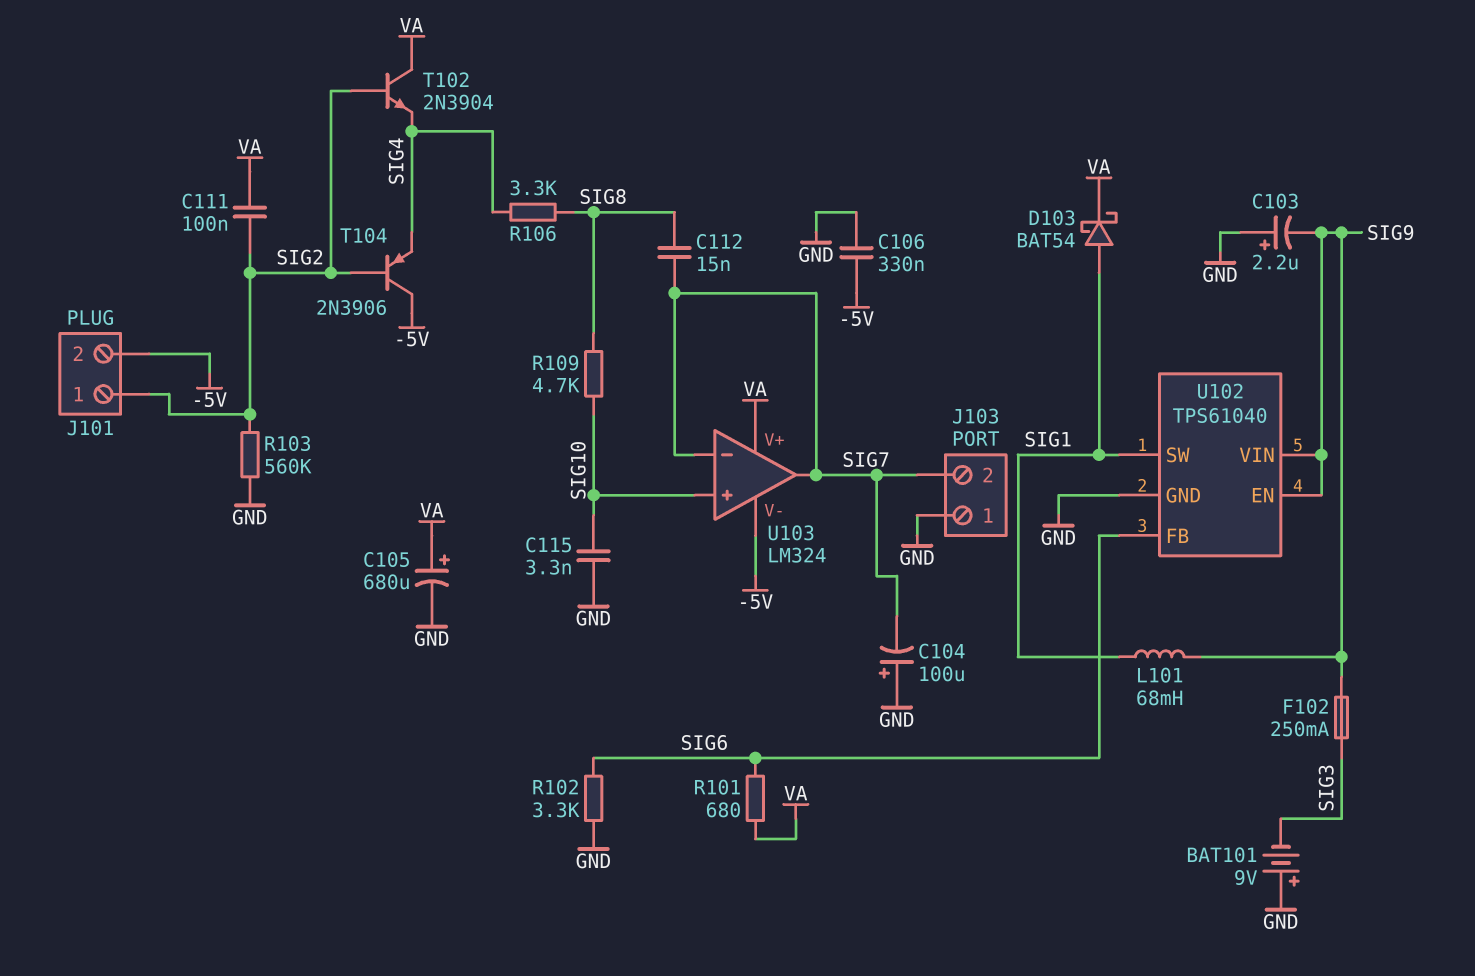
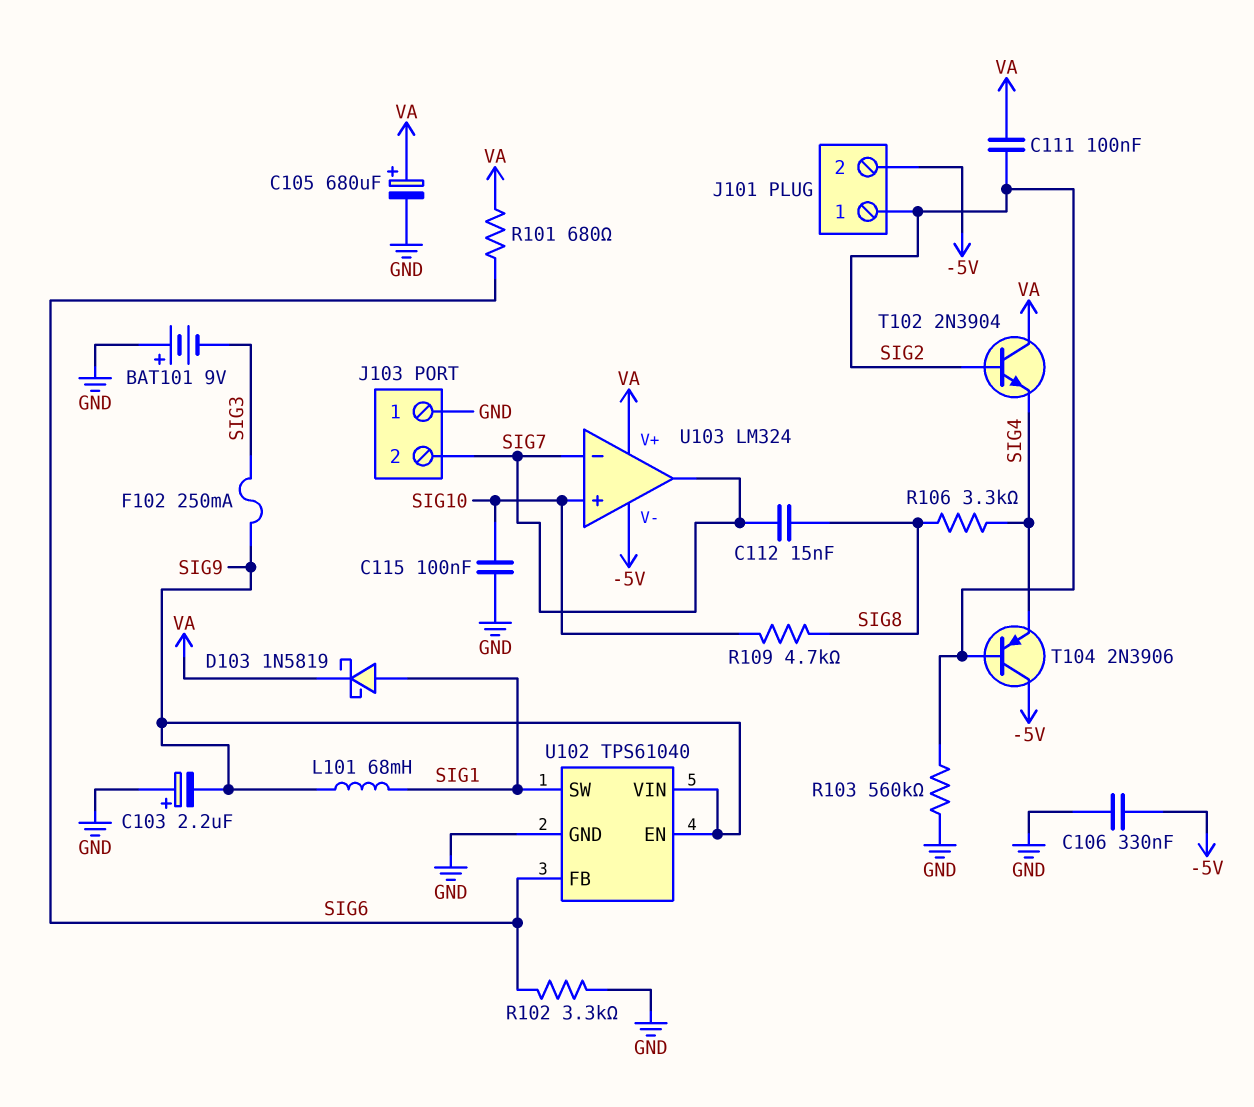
C104: 100uF (plus GND, minus SIG7) -> none
C115: 3.3nF (GND, SIG10) -> 100nF (GND, SIG10)
D103: schottky BAT54 (A SIG1, K VA) -> schottky 1N5819 (A SIG1, K VA)

